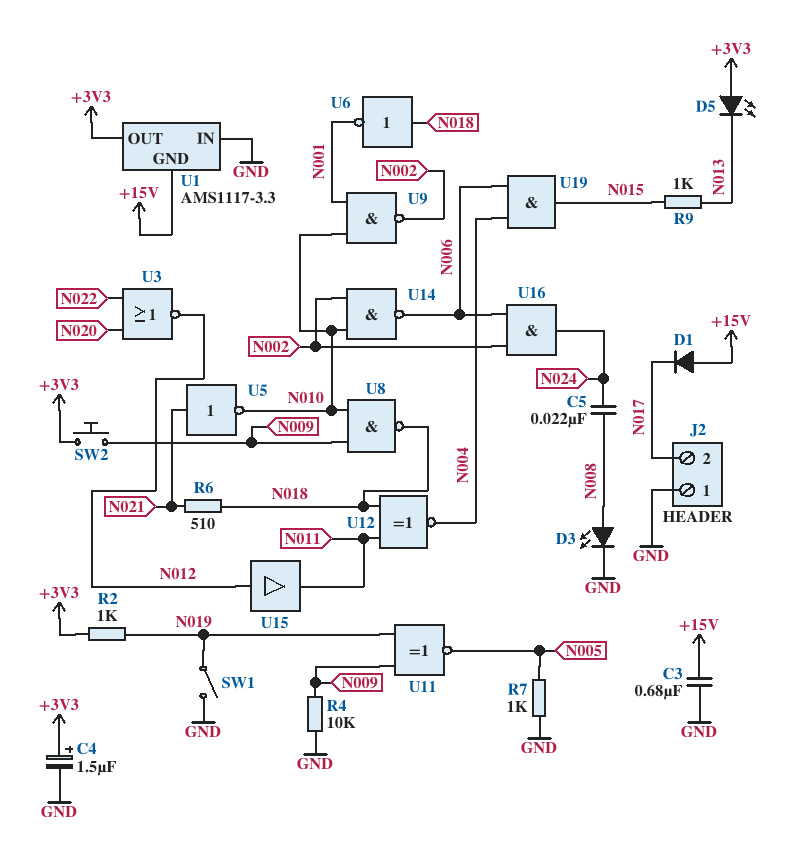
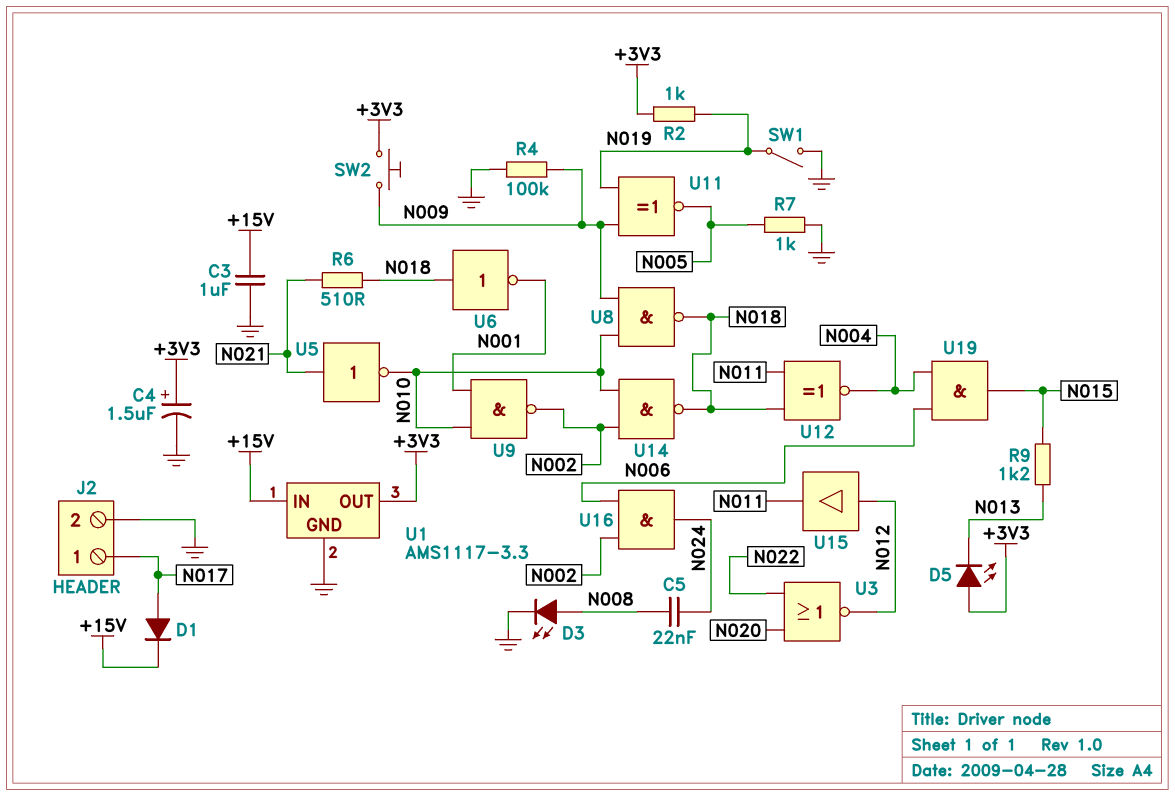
C3: 680nF (+15V, GND) -> 1uF (+15V, GND)
D1: diode (A +15V, K N017) -> diode (A N017, K +15V)
J2 pin 1: GND -> N017
J2 pin 2: N017 -> GND
R4: 10k (GND, N009) -> 100k (GND, N009)
R9: 1k (N013, N015) -> 1.2k (N013, N015)
U1 pin GND: +15V -> GND
U1 pin IN: GND -> +15V
U14: NAND (in N002, in N010, out N006) -> NAND (in N002, in N010, out N018)

